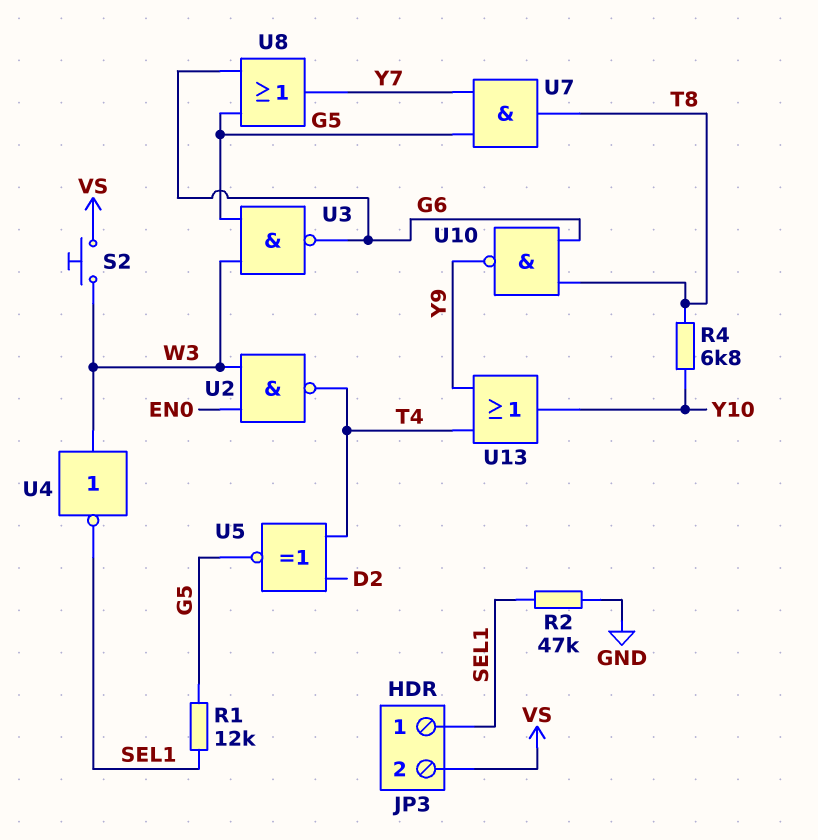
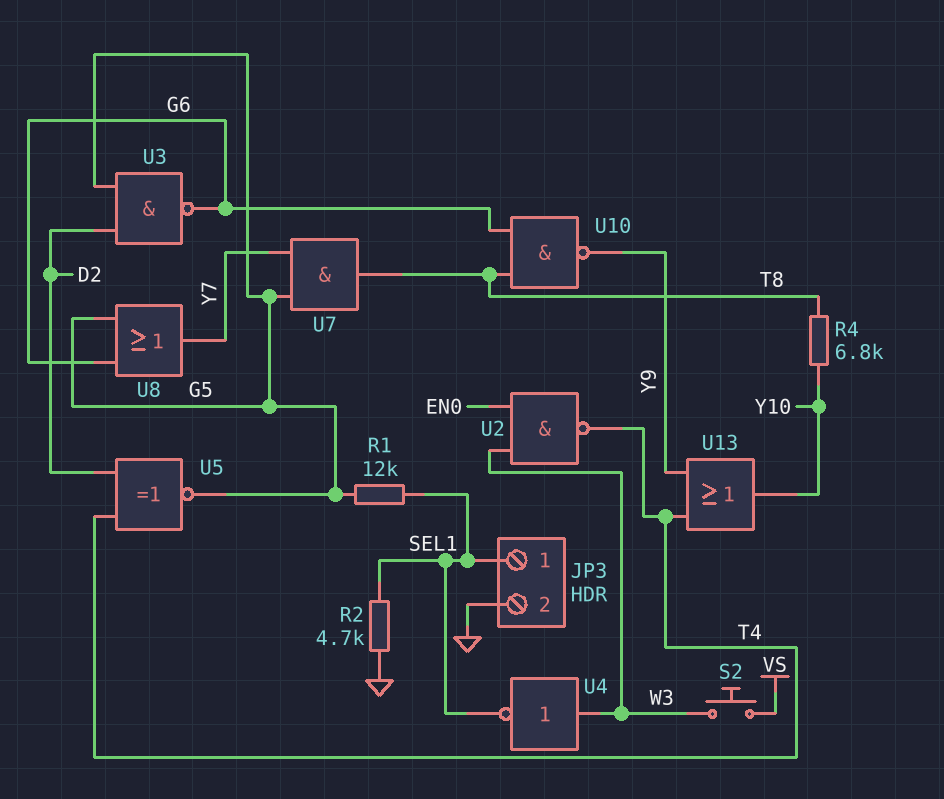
JP3 pin 2: VS -> GND
R2: 47k (GND, SEL1) -> 4.7k (GND, SEL1)
U3: NAND (in G5, in W3, out G6) -> NAND (in D2, in G5, out G6)

